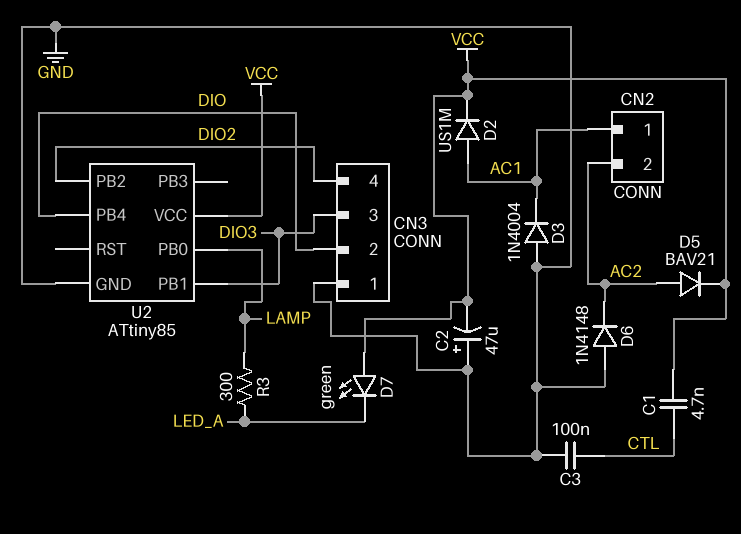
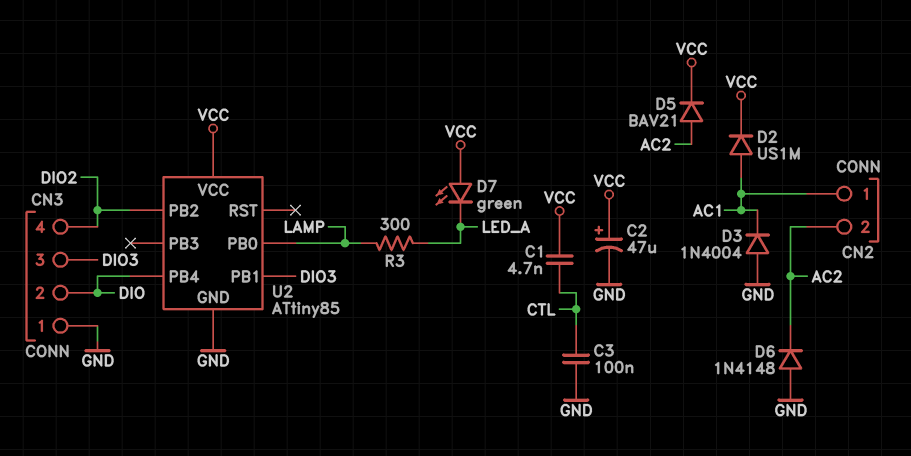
C2: 47uF (plus GND, minus VCC) -> 47uF (plus VCC, minus GND)

